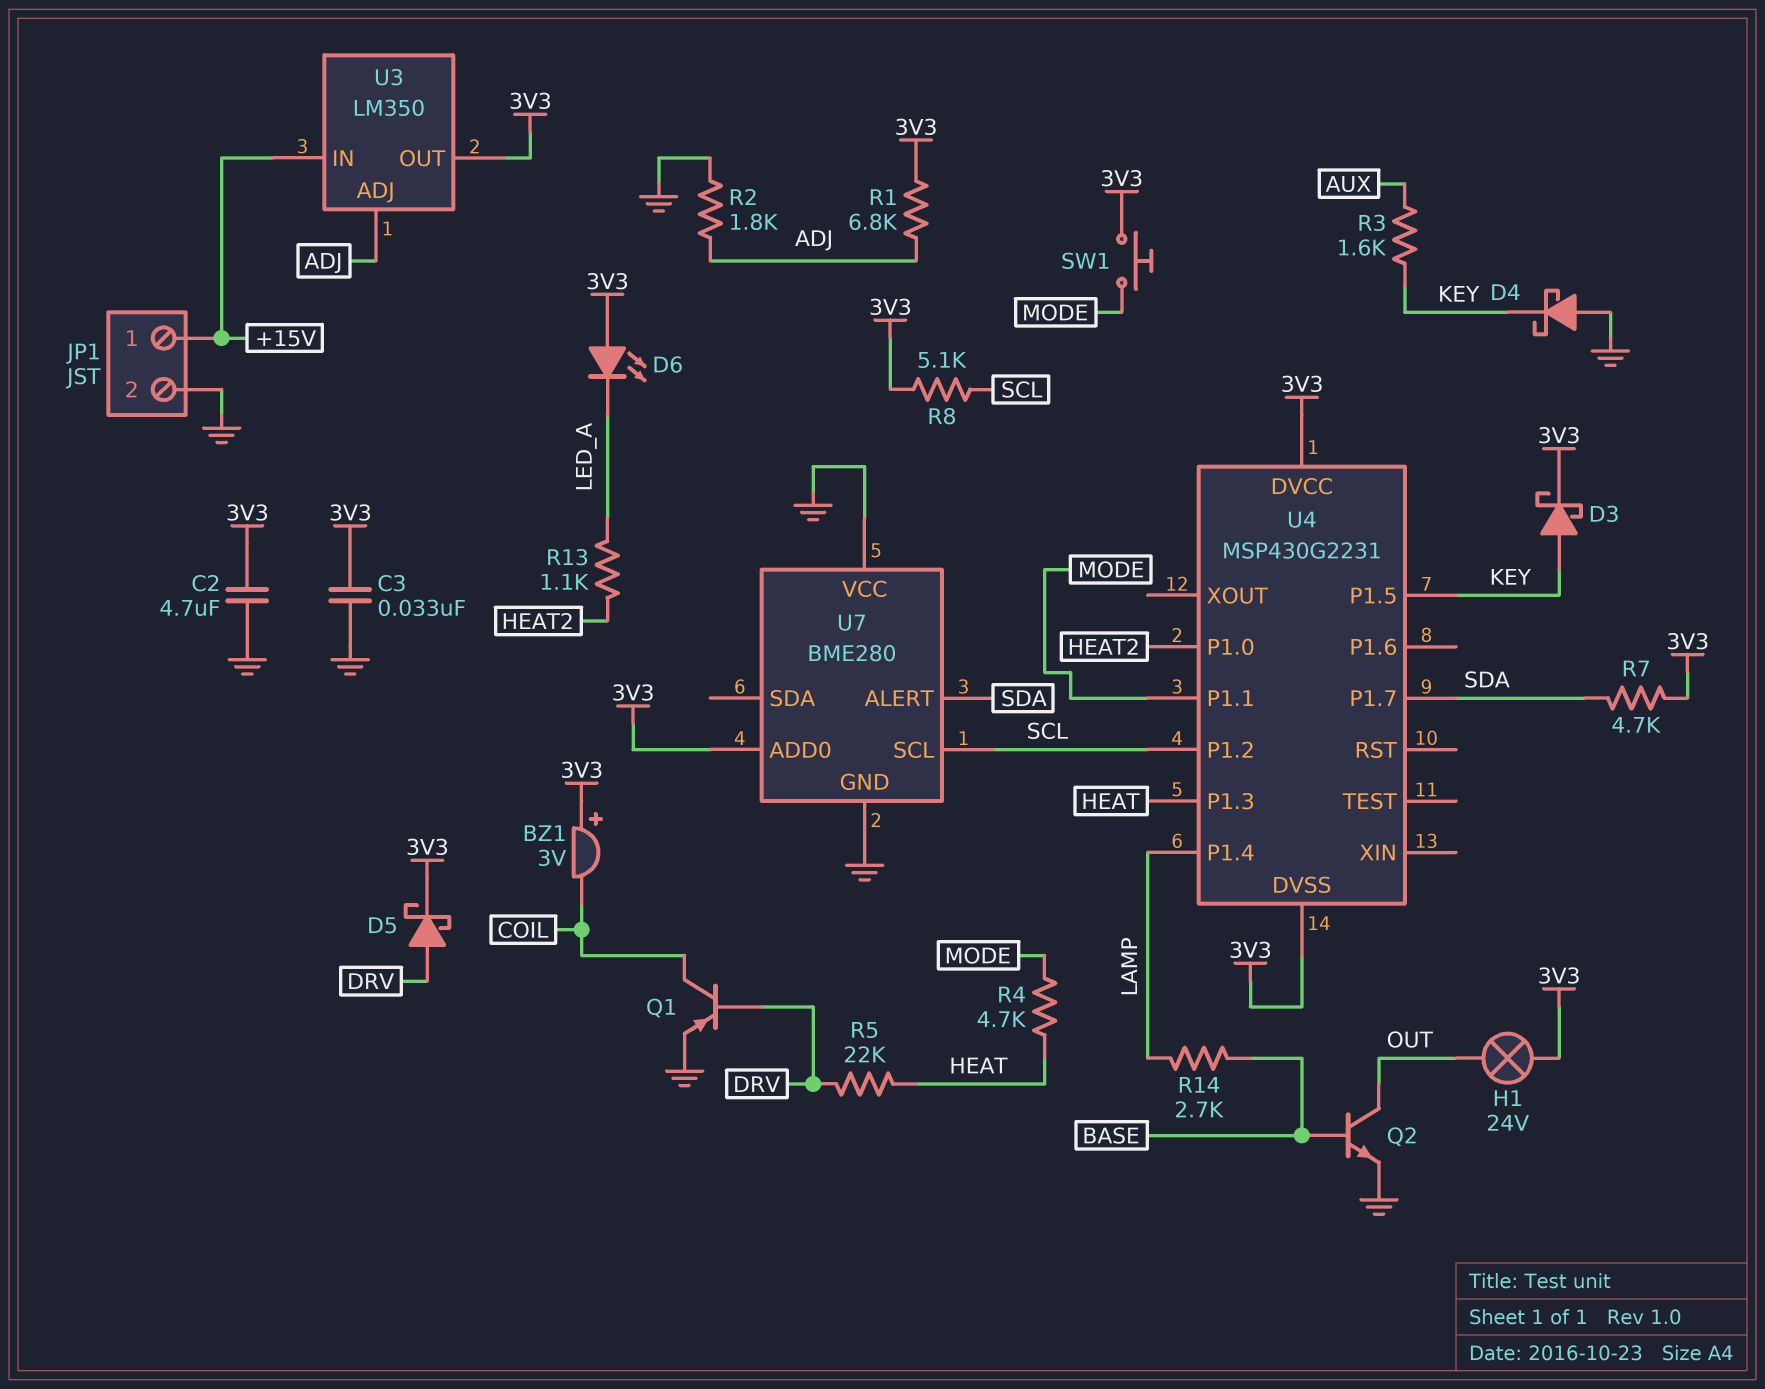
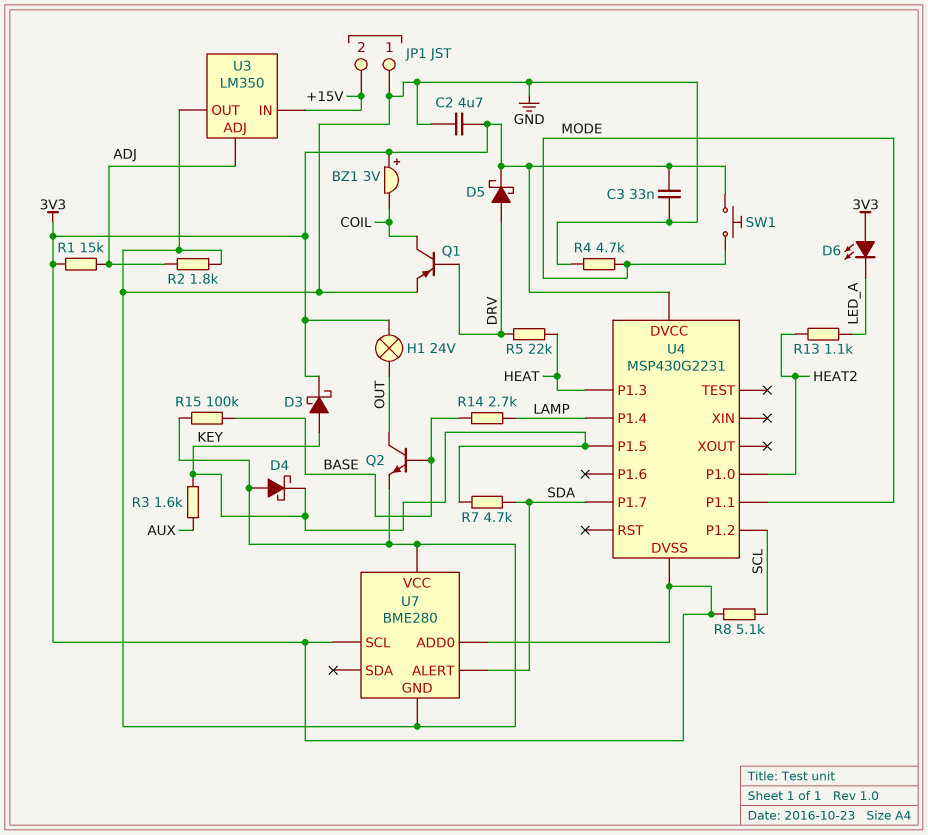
JP1 pin 1: +15V -> GND
JP1 pin 2: GND -> +15V
R1: 6.8k (3V3, ADJ) -> 15k (3V3, ADJ)
R4: 4.7k (HEAT, MODE) -> 4.7k (GND, MODE)
R7: 4.7k (3V3, SDA) -> 4.7k (KEY, SDA)
R15: none -> 100k (BASE, GND)
U3 pin OUT: 3V3 -> GND
U7 pin SCL: SCL -> 3V3

